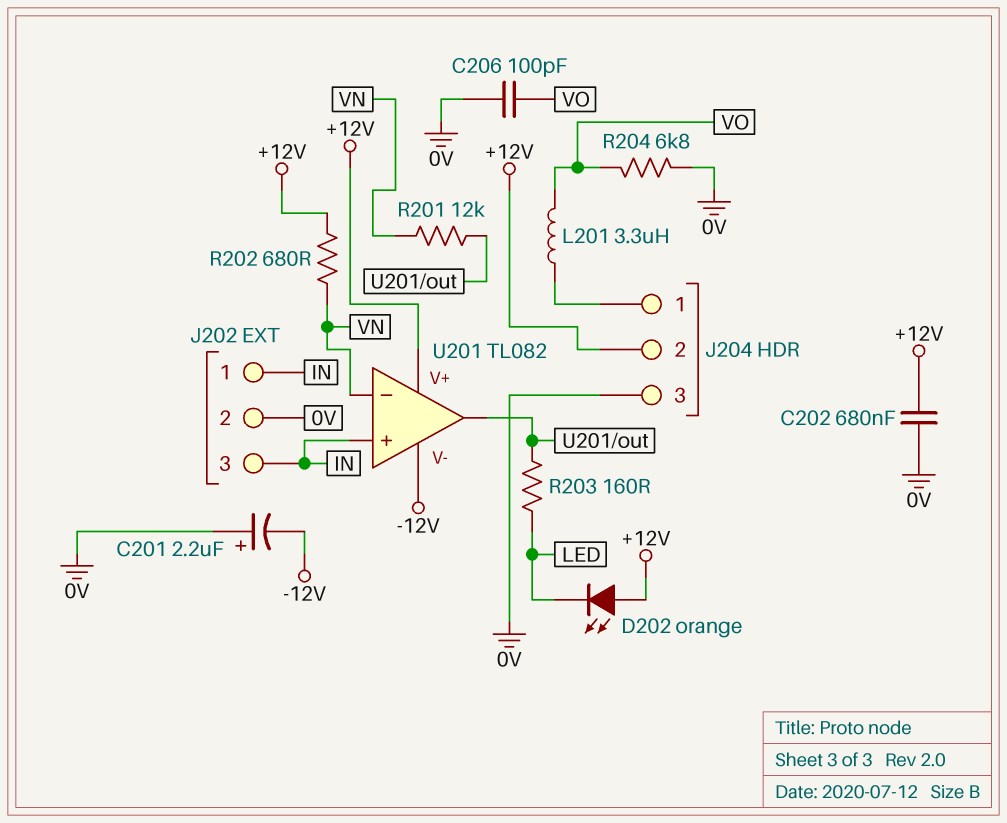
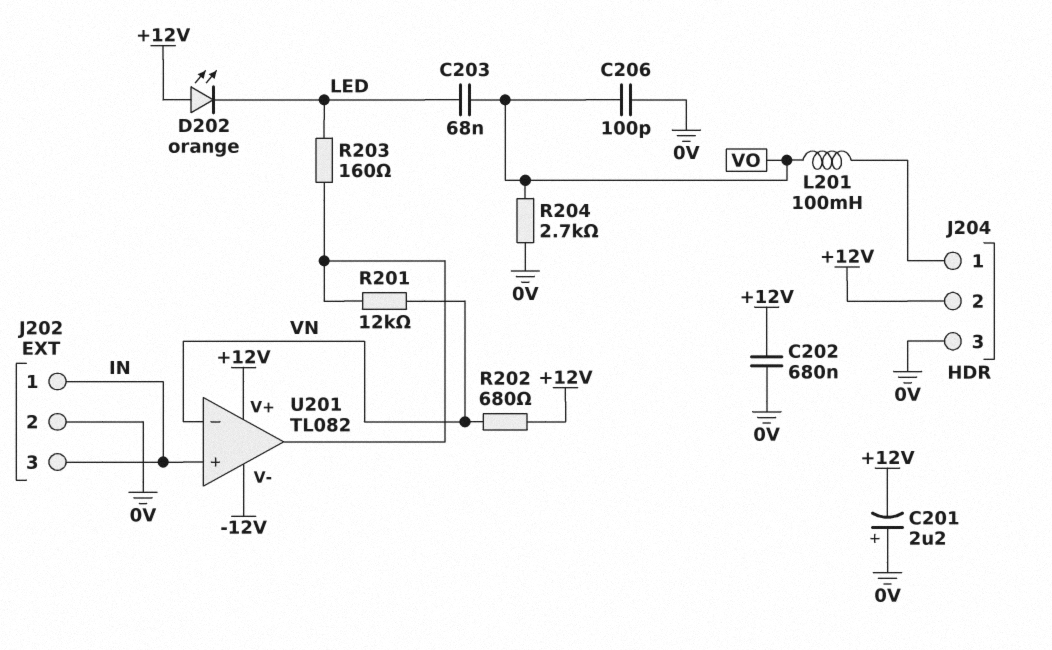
C201: 2.2uF (plus 0V, minus -12V) -> 2.2uF (plus 0V, minus +12V)
C203: none -> 68nF (LED, VO)
L201: 3.3uH (J204/1, VO) -> 100mH (J204/1, VO)
R204: 6.8k (0V, VO) -> 2.7k (0V, VO)

